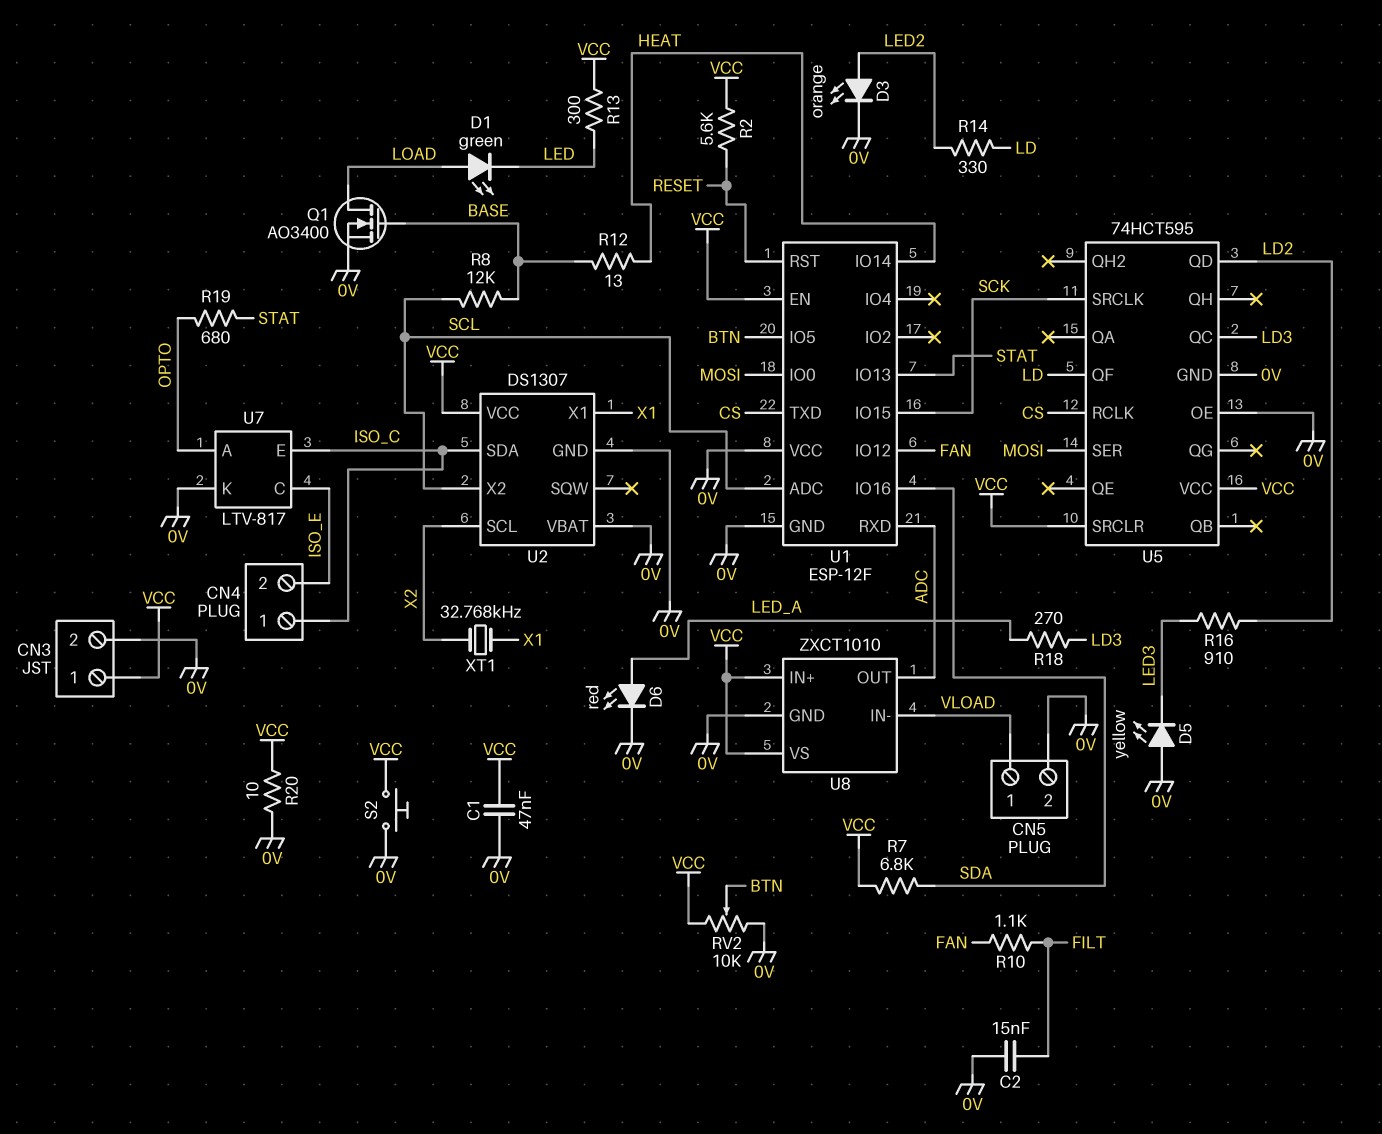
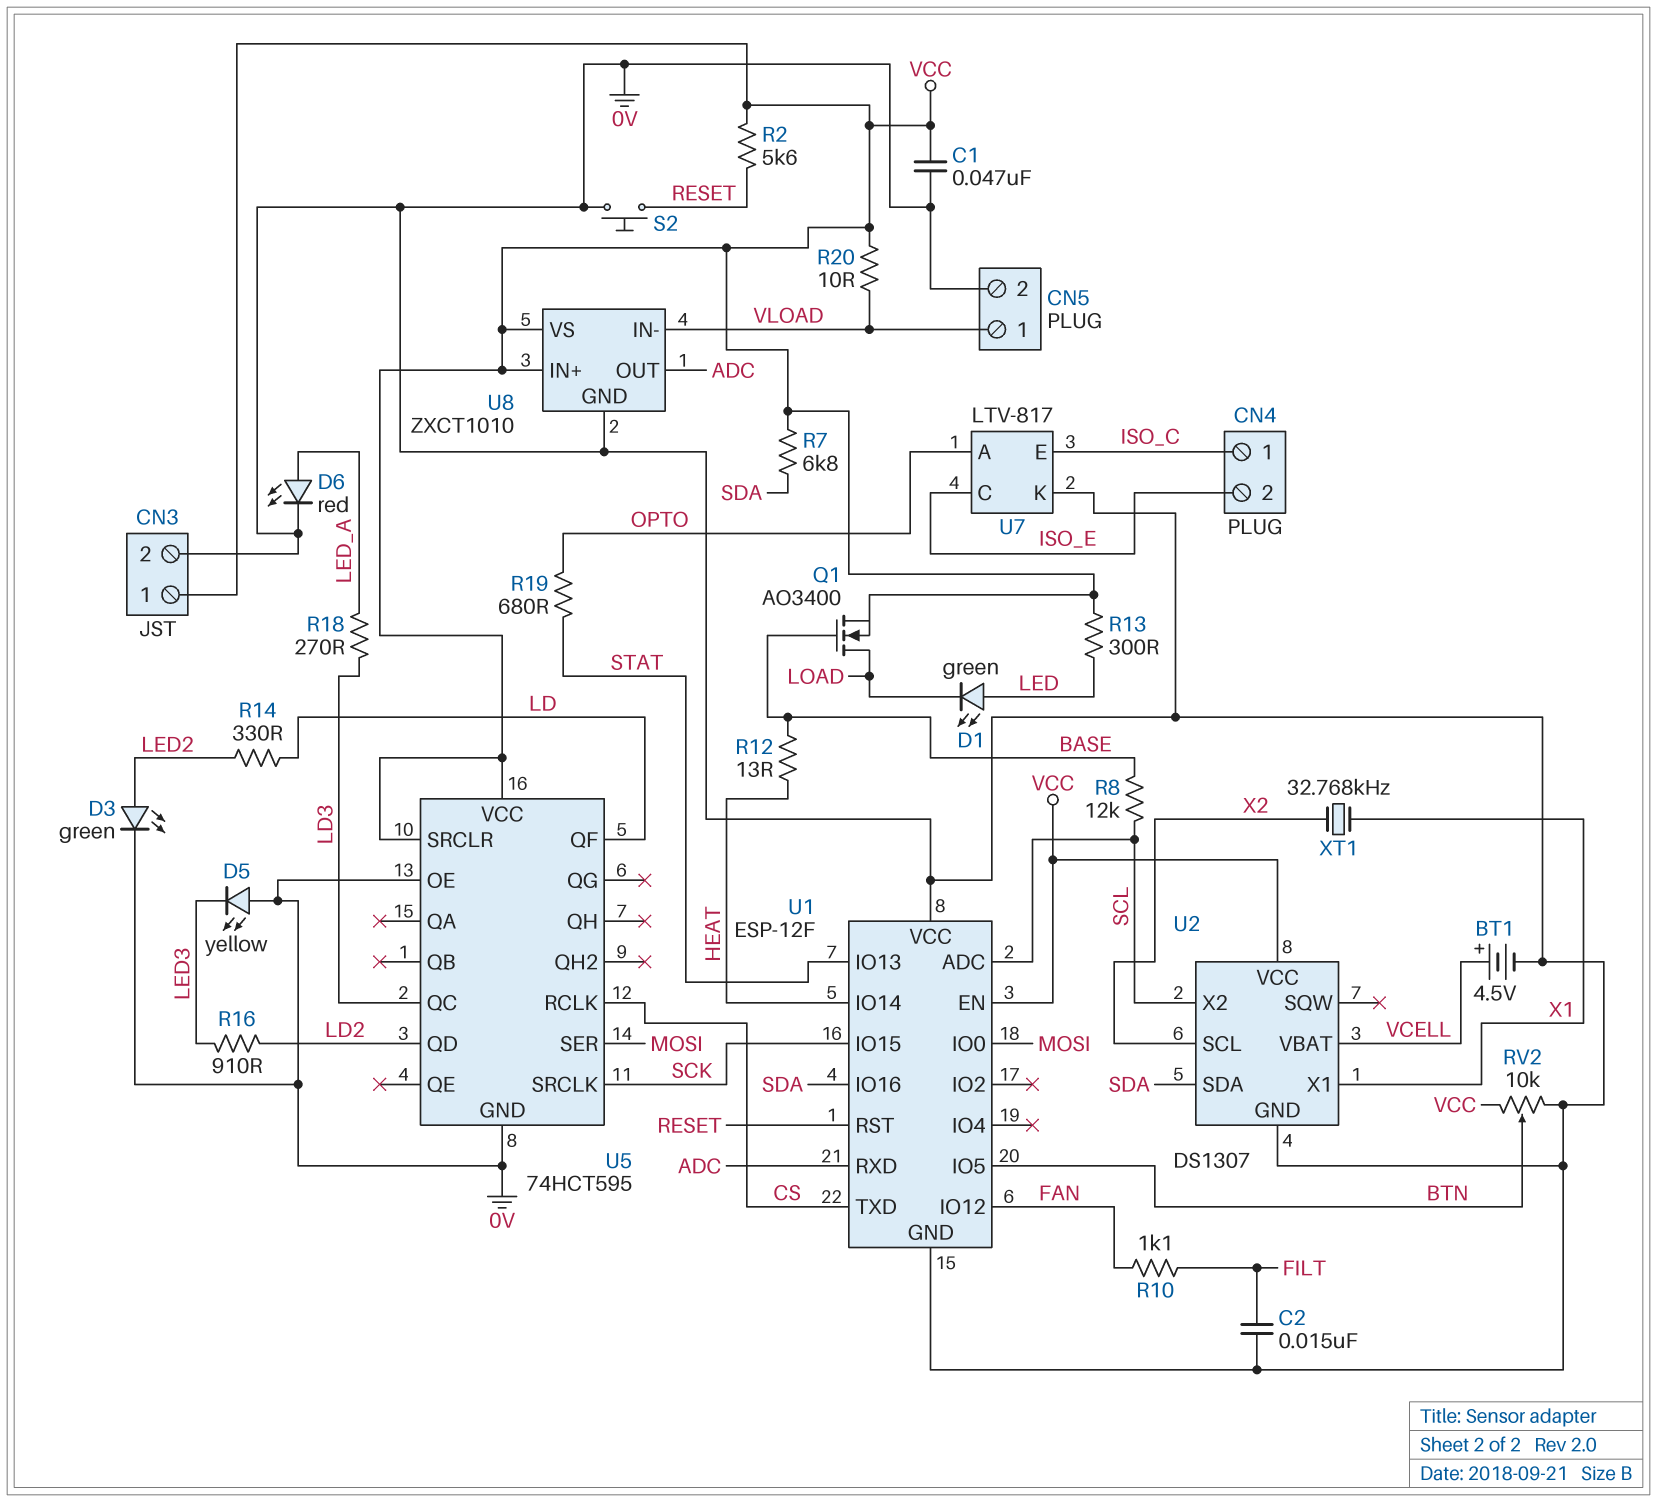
BT1: none -> 4.5V (plus VCELL, minus 0V)
D1: LED green (A LOAD, K LED) -> LED green (A LED, K LOAD)
D3: LED orange (A LED2, K 0V) -> LED green (A LED2, K 0V)
Q1: NMOS AO3400 (G BASE, D LOAD, S 0V) -> NMOS AO3400 (G BASE, D LOAD, S VCC)
R20: 10 (0V, VCC) -> 10 (VCC, VLOAD)
S2: button (0V, VCC) -> button (0V, RESET)
U2 pin SDA: ISO_C -> SDA
U2 pin VBAT: 0V -> VCELL

